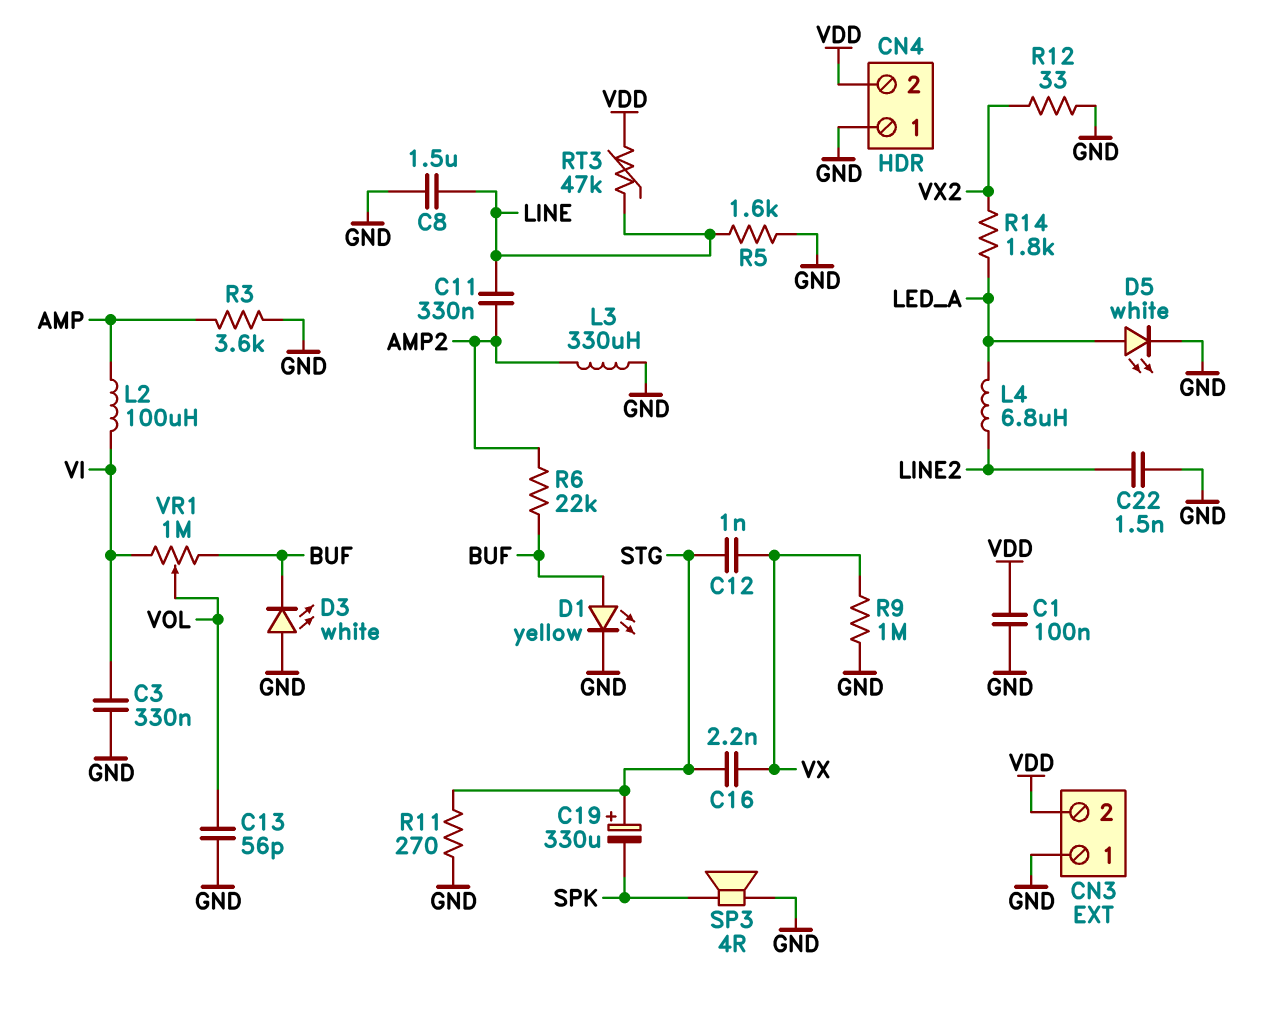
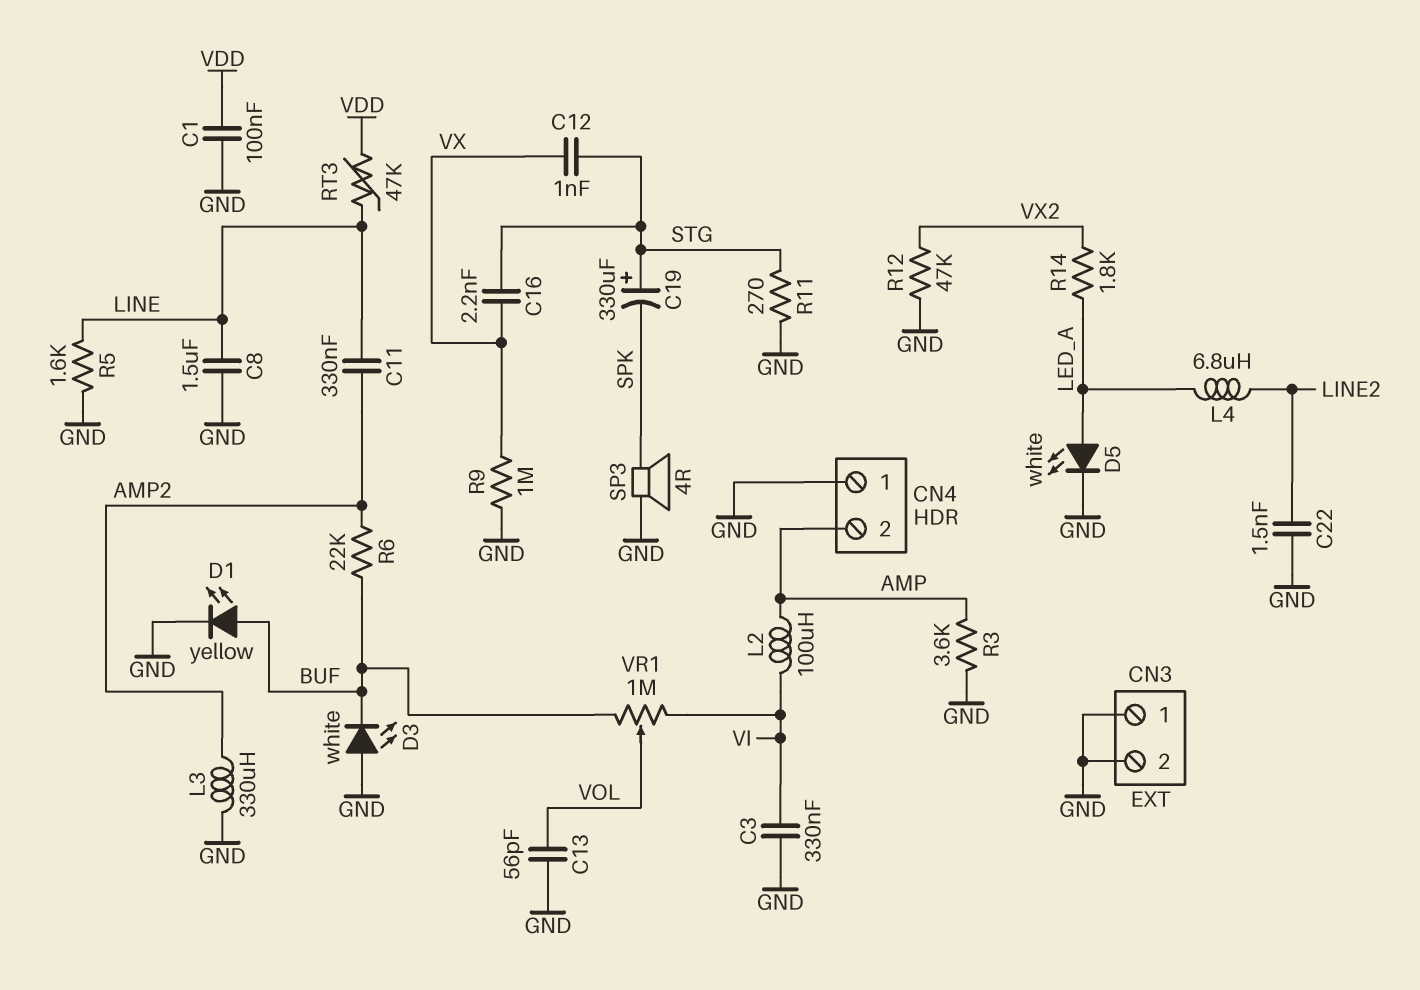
CN3 pin 2: VDD -> GND
CN4 pin 2: VDD -> AMP
R12: 33 (GND, VX2) -> 47k (GND, VX2)

